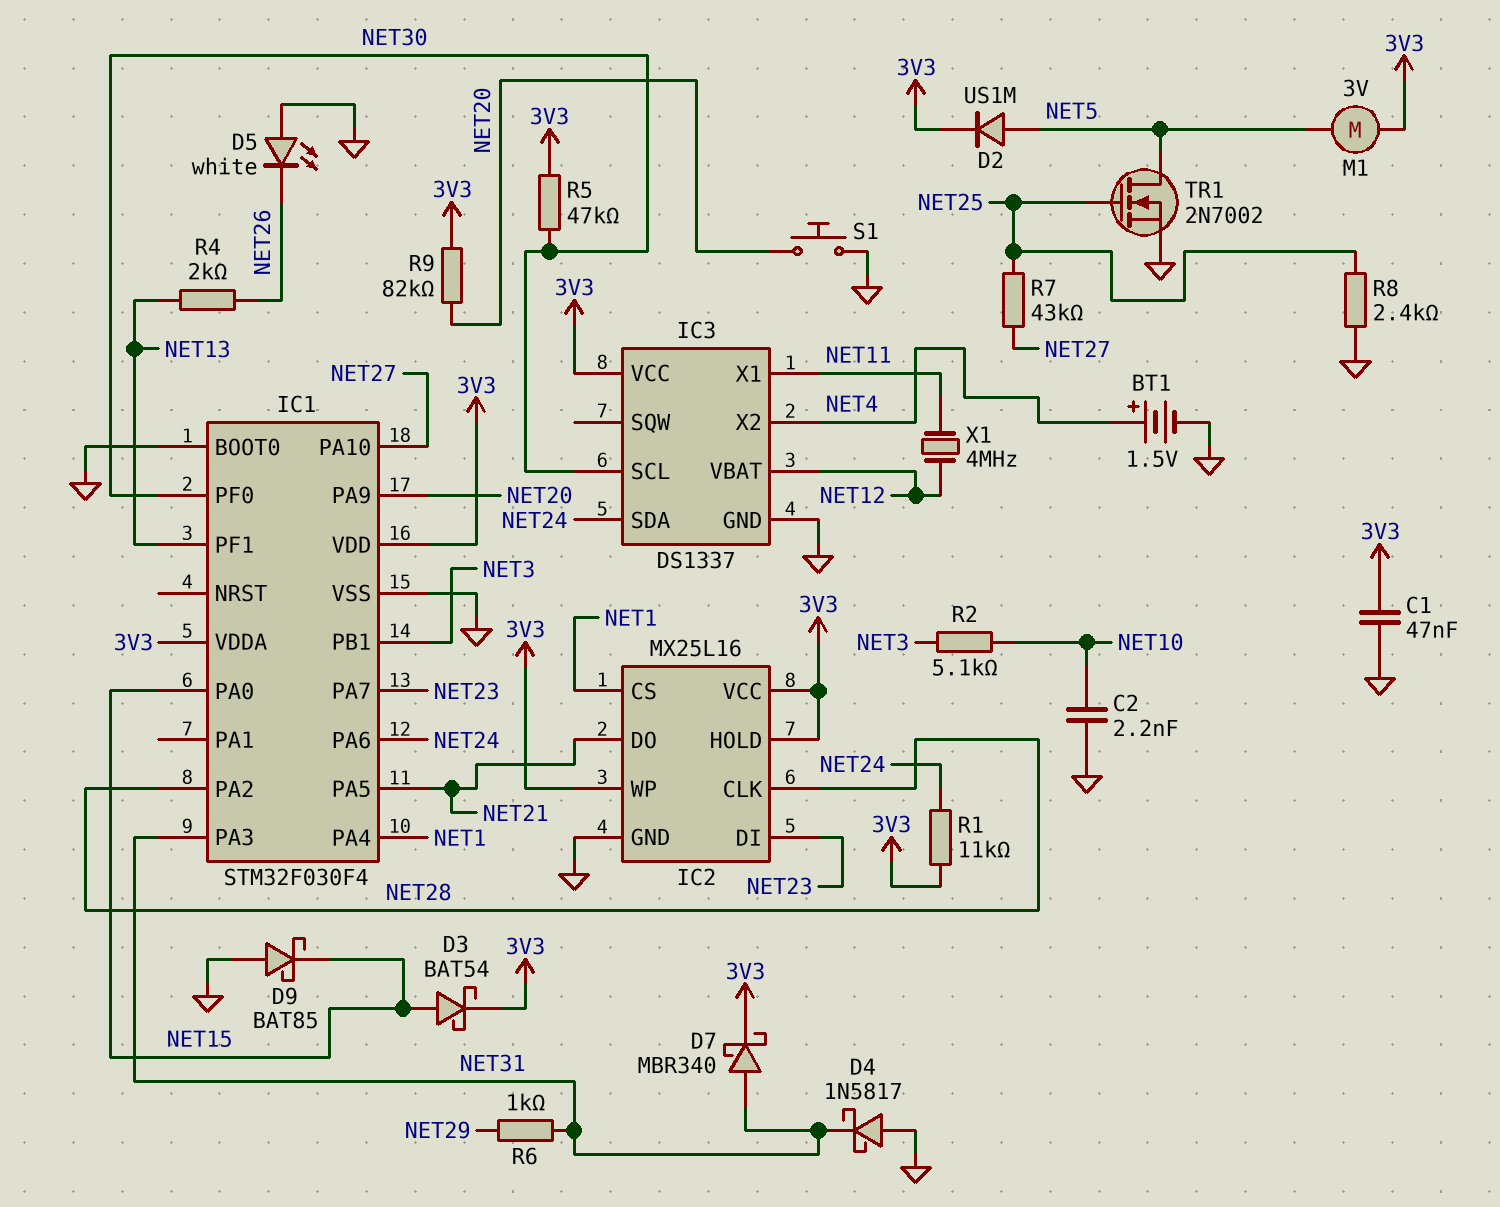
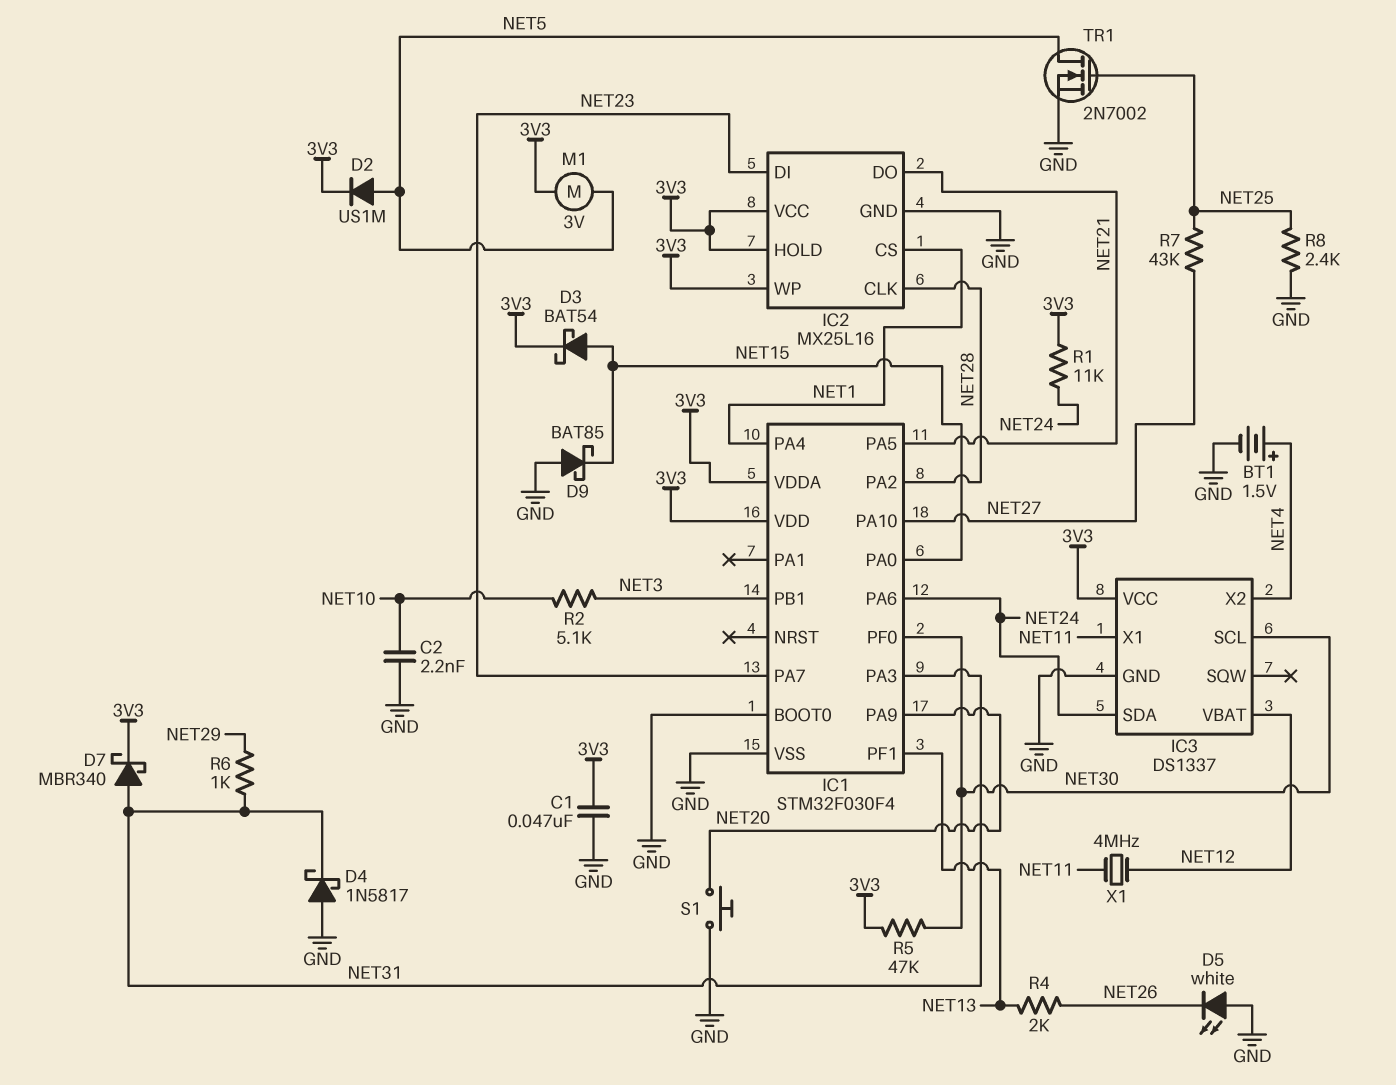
R9: 82k (3V3, NET20) -> none

